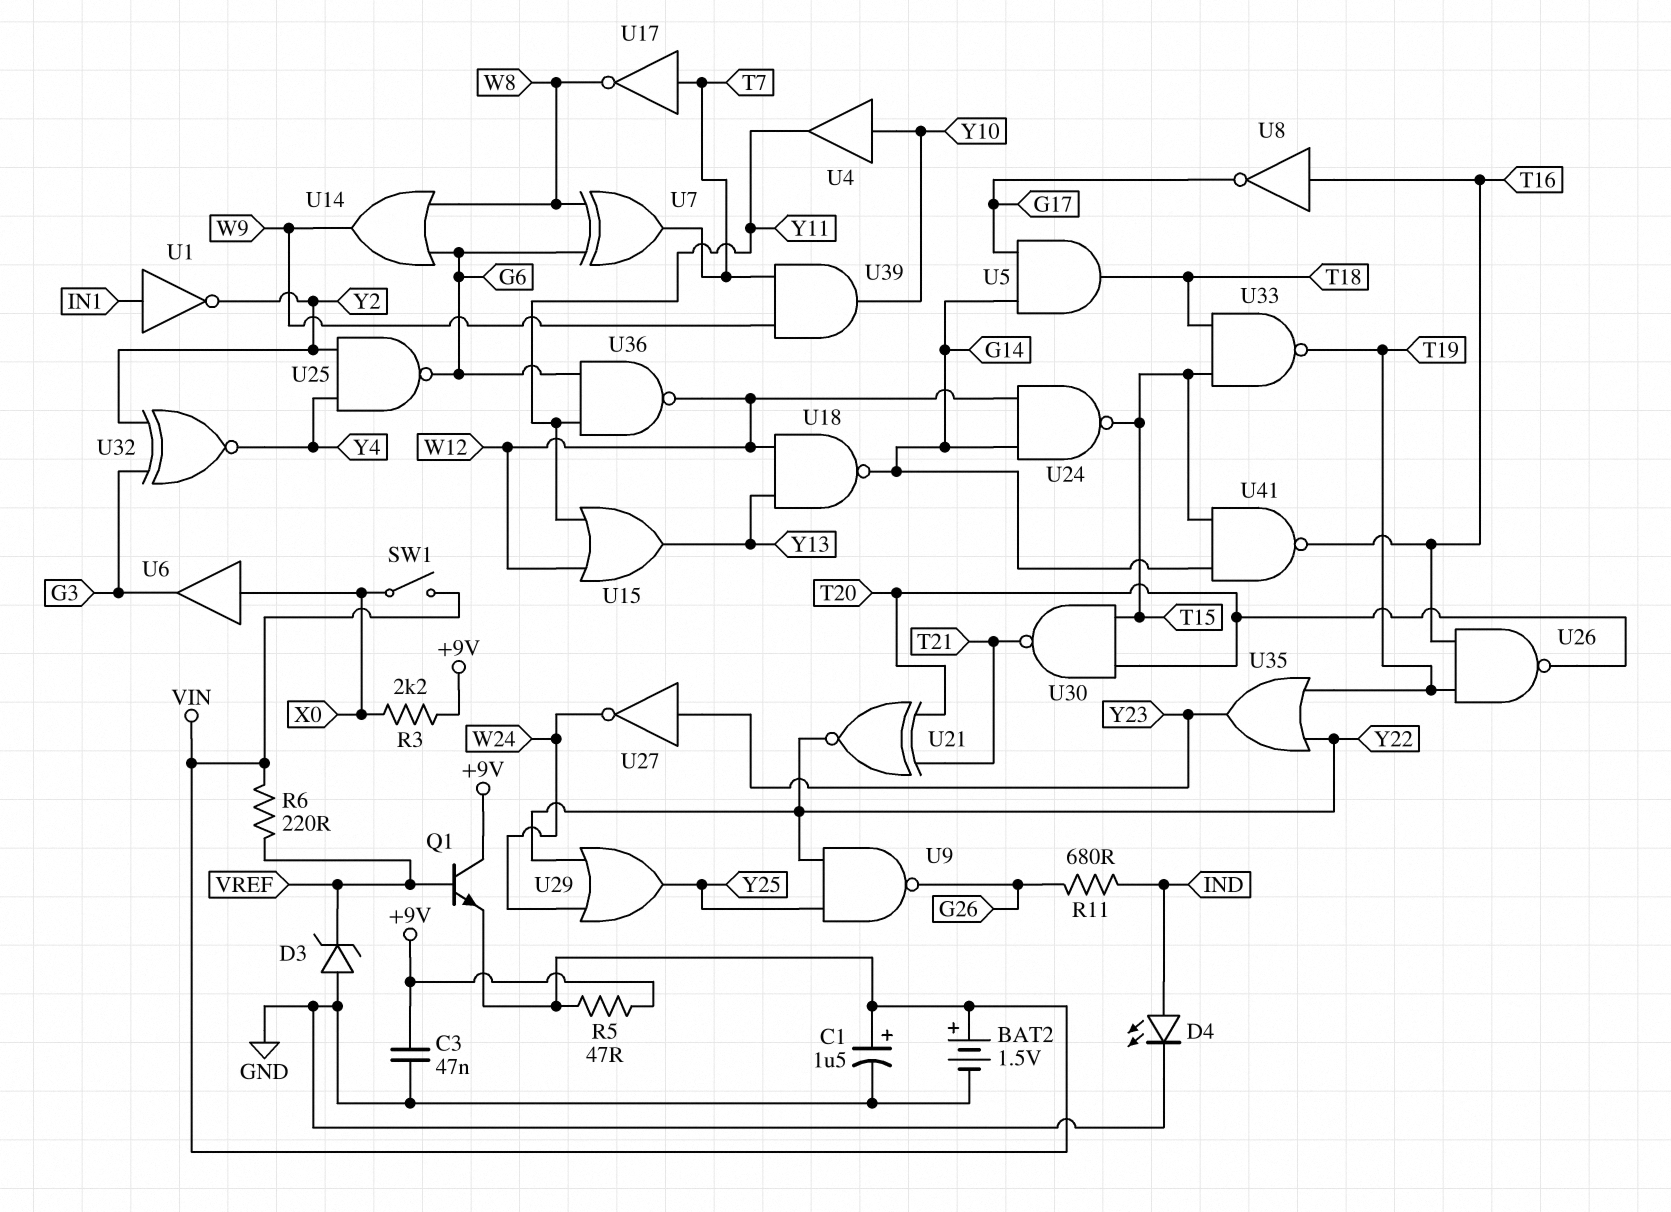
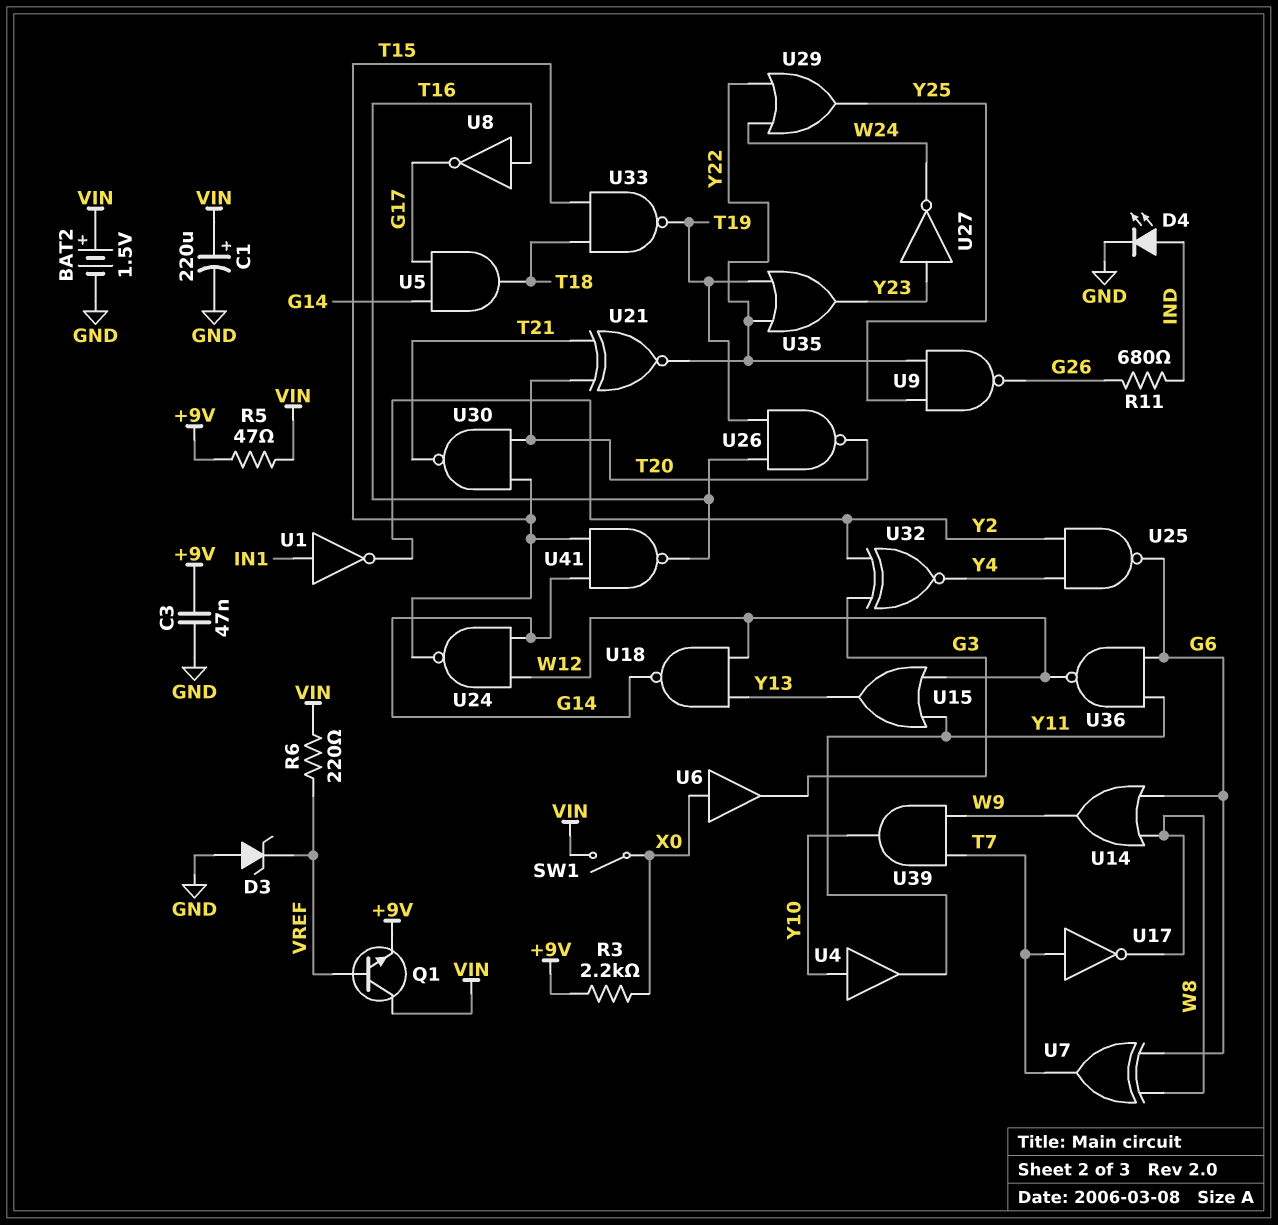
C1: 1.5uF (plus VIN, minus GND) -> 220uF (plus VIN, minus GND)
Q1: NPN (B VREF, C +9V, E VIN) -> NPN (B VREF, C VIN, E +9V)

